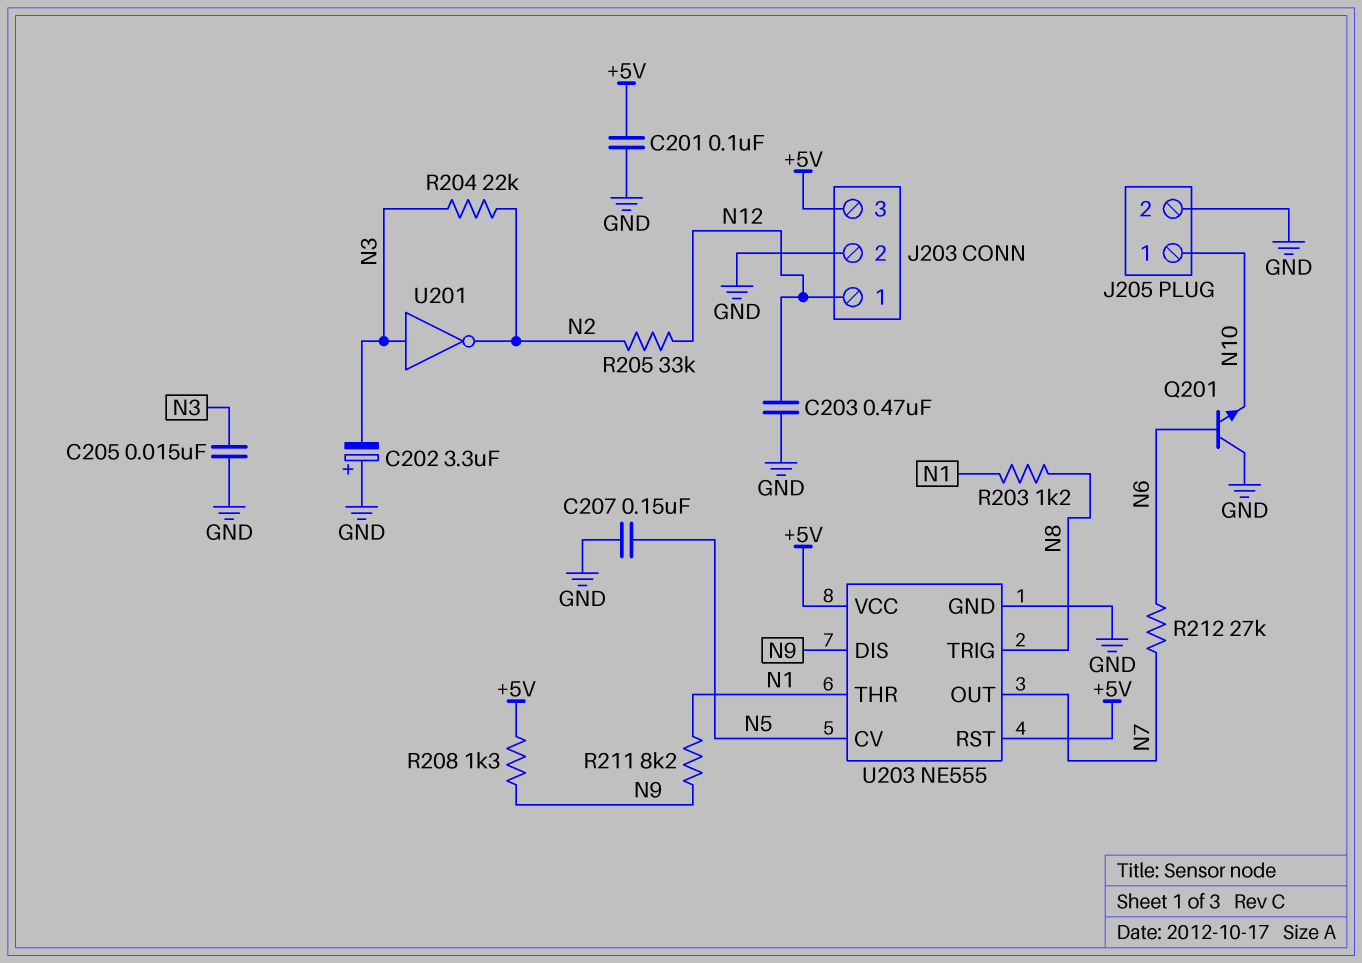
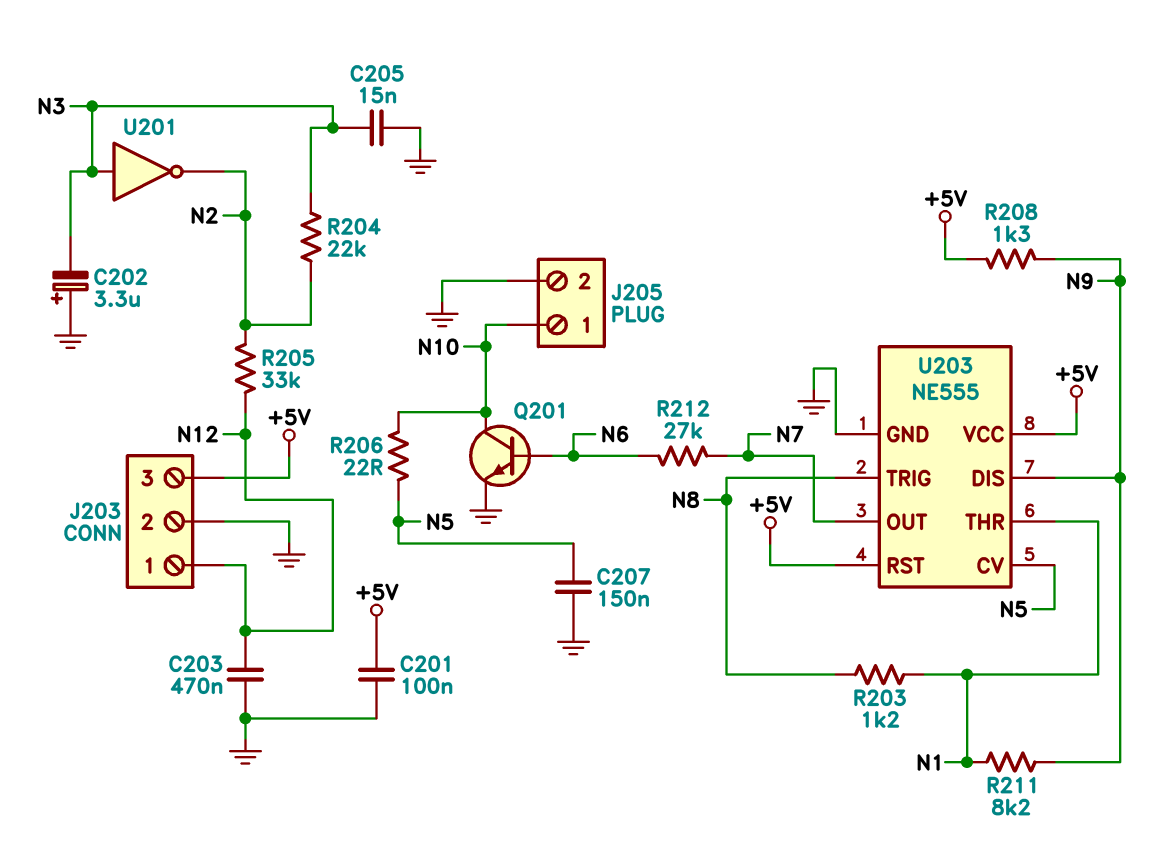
Q201: NPN (B N6, C GND, E N10) -> NPN (B N6, C N10, E GND)
R206: none -> 22 (N5, N10)

